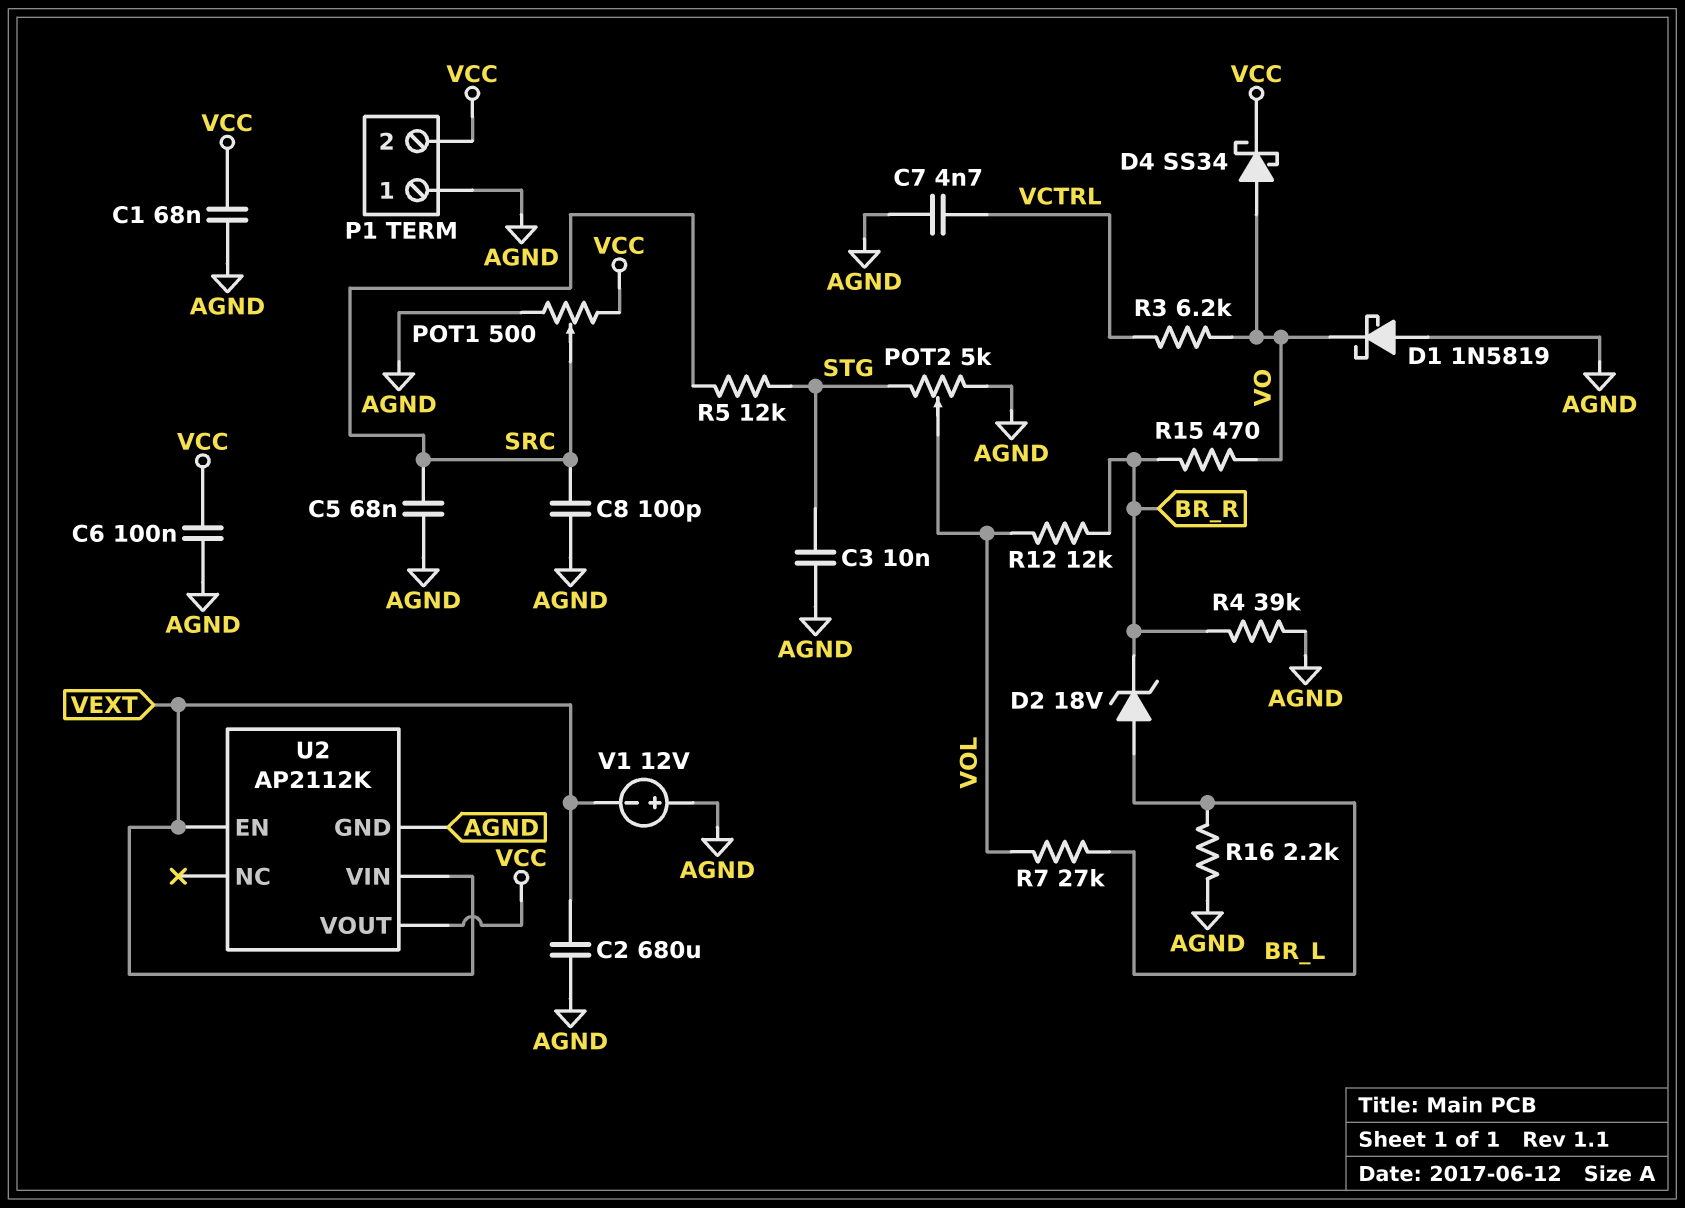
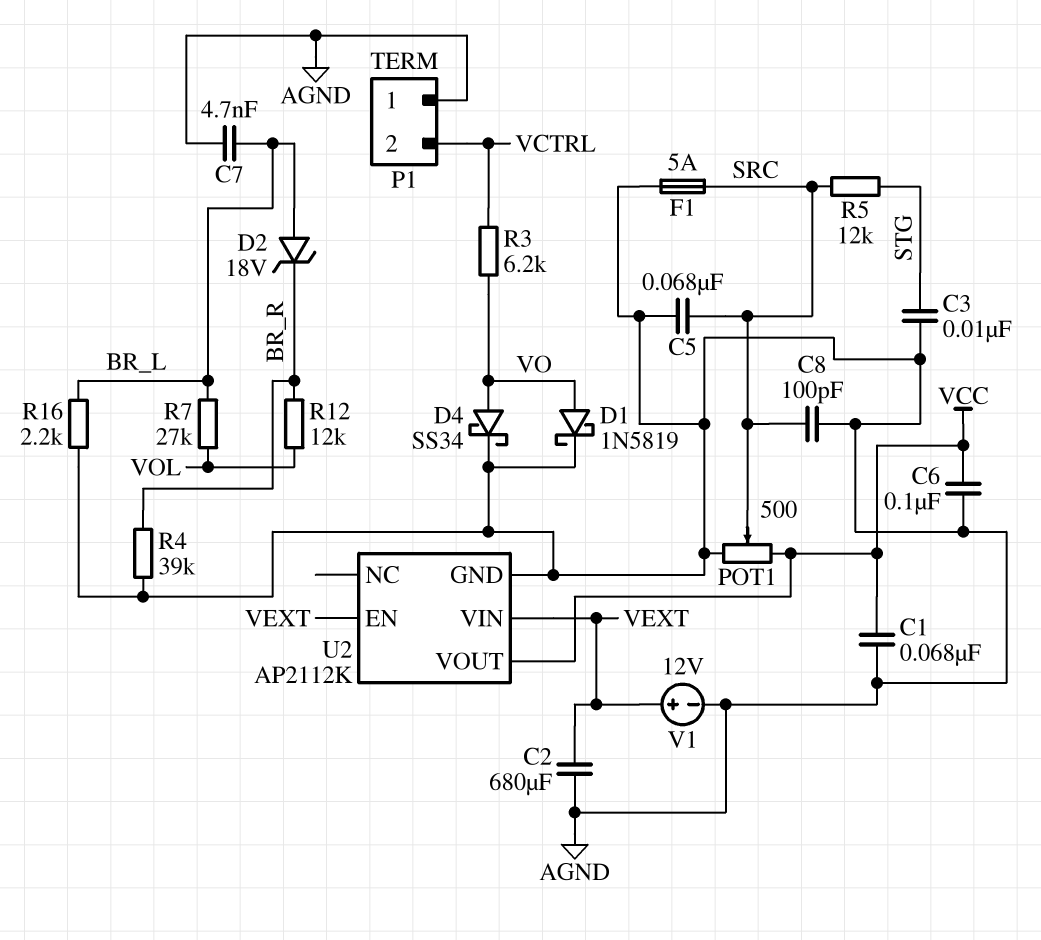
C7: 4.7nF (AGND, VCTRL) -> 4.7nF (AGND, BR_L)
D1: schottky 1N5819 (A AGND, K VO) -> schottky 1N5819 (A VO, K AGND)
D4: schottky SS34 (A VO, K VCC) -> schottky SS34 (A VO, K AGND)
F1: none -> 5A (AGND, SRC)
P1 pin 2: VCC -> VCTRL
POT2: 5k (AGND, STG, wiper VOL) -> none
R15: 470 (BR_R, VO) -> none
V1: 12V (plus AGND, minus VEXT) -> 12V (plus VEXT, minus AGND)

